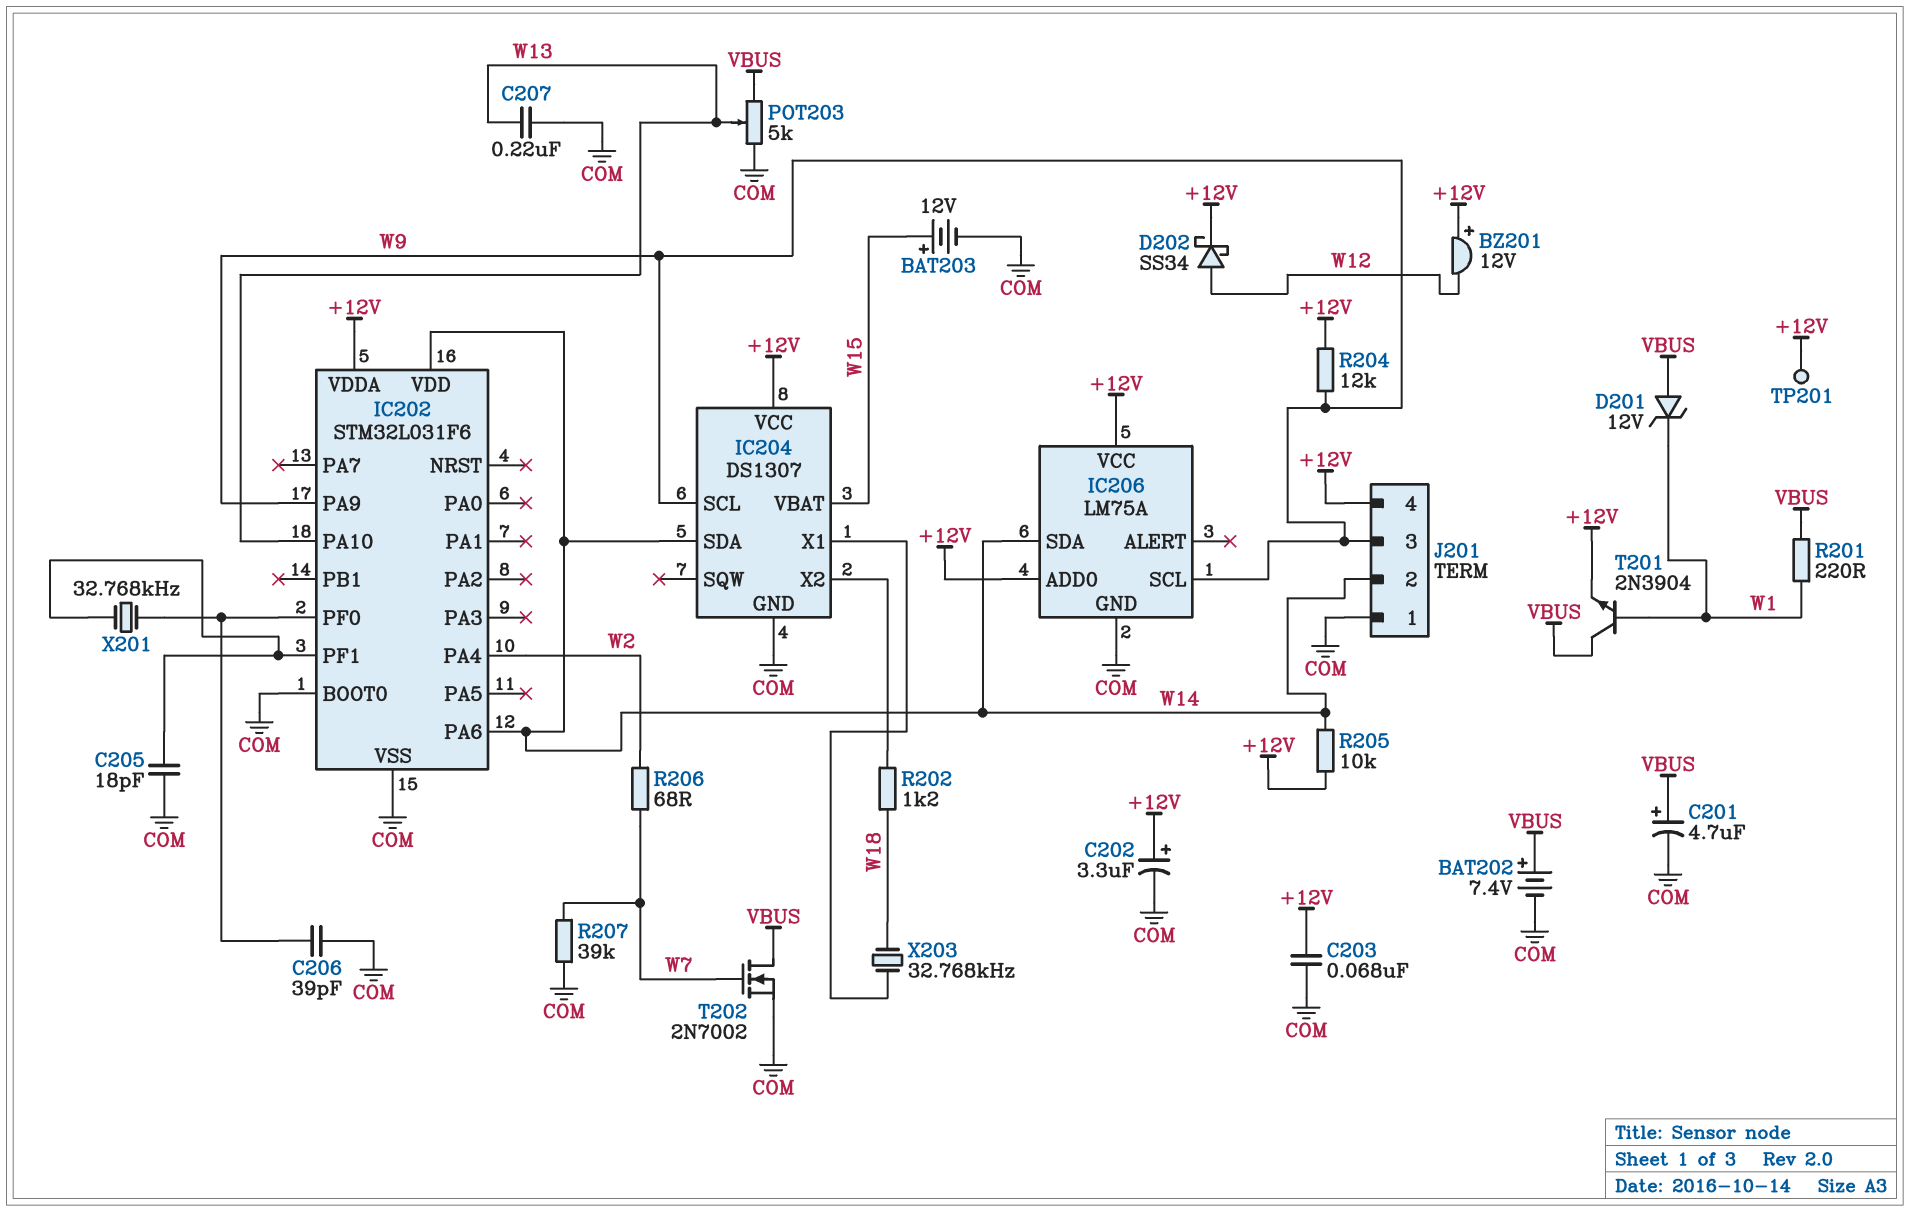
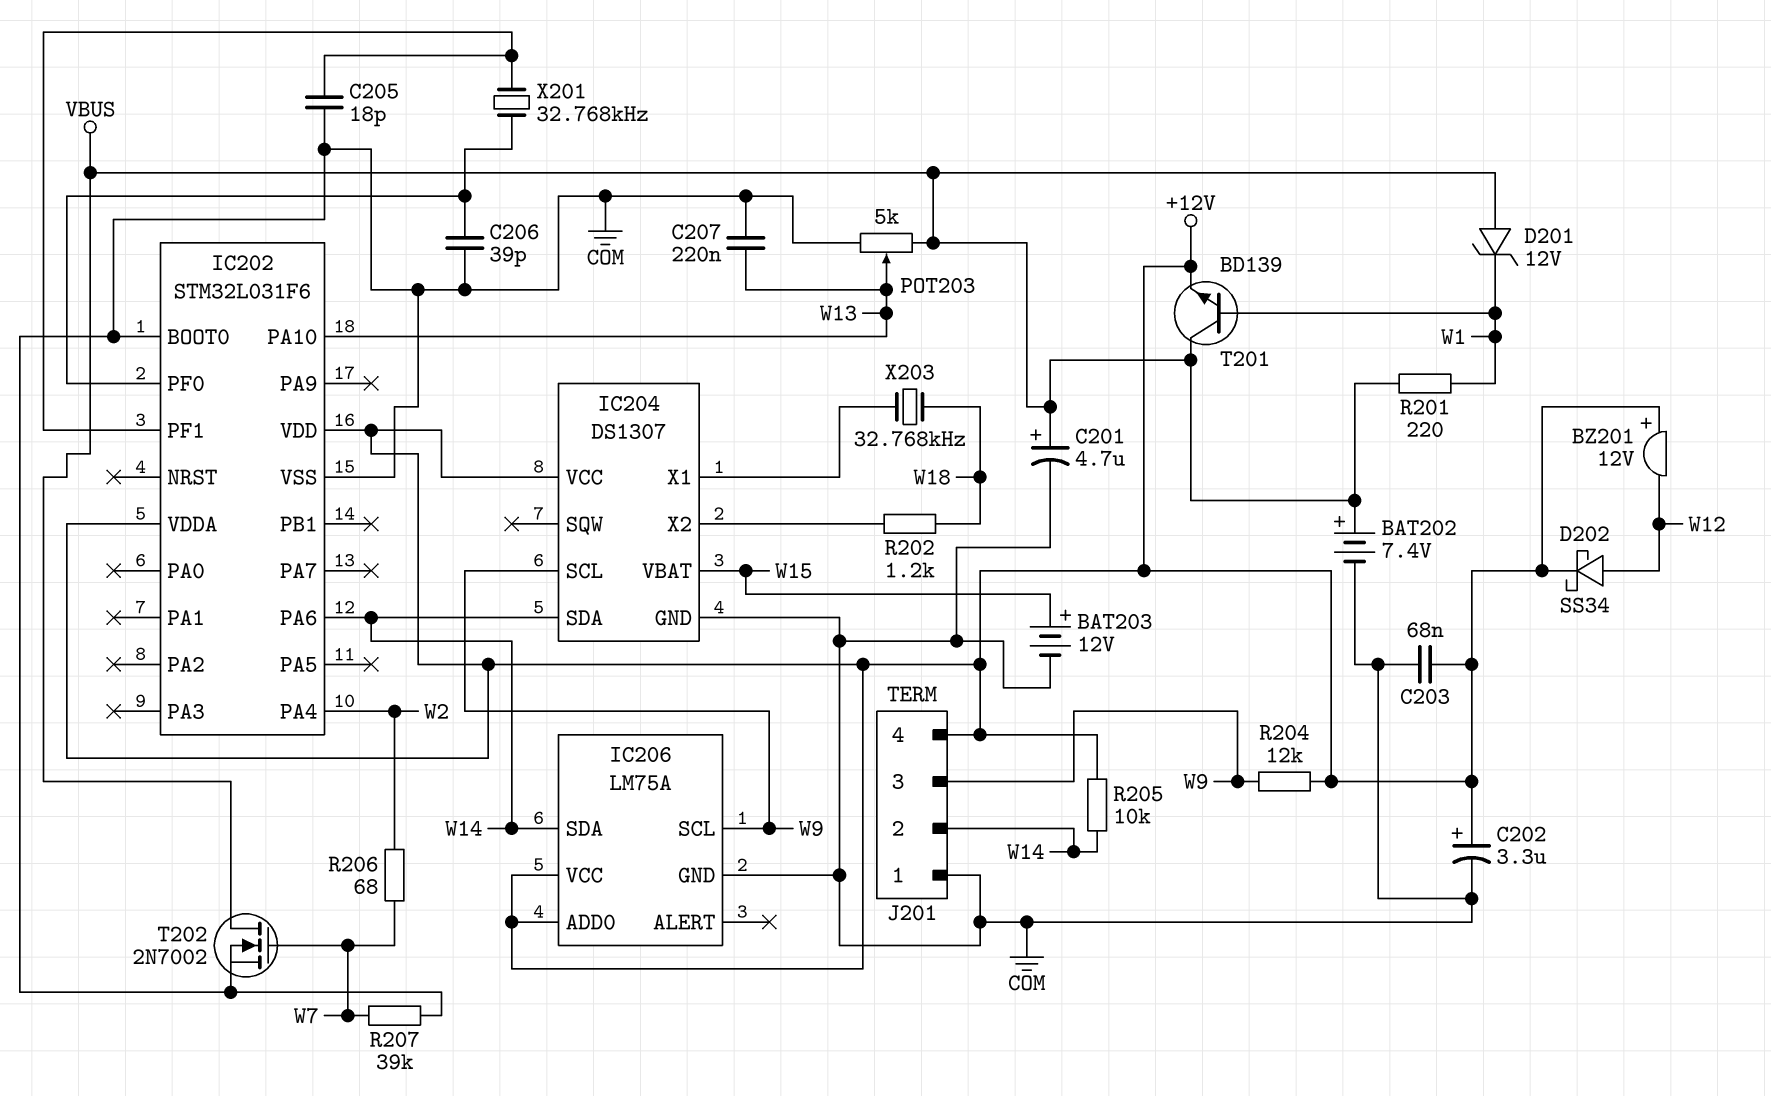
IC202 pin PA9: W9 -> none
IC202 pin VDD: W14 -> +12V
T201: NPN 2N3904 (B W1, C VBUS, E +12V) -> NPN BD139 (B W1, C VBUS, E +12V)
TP201: test point (+12V) -> none

